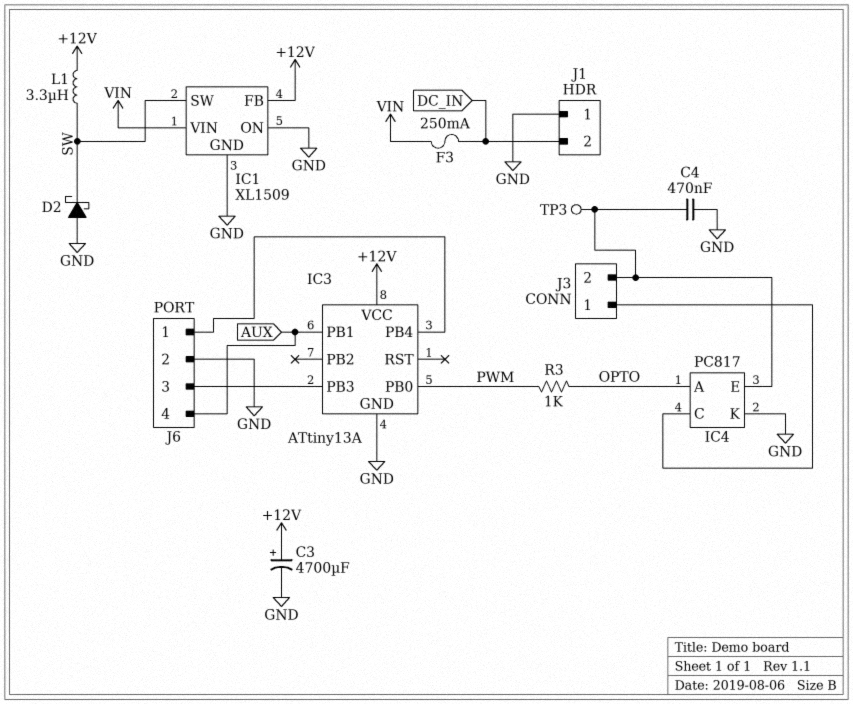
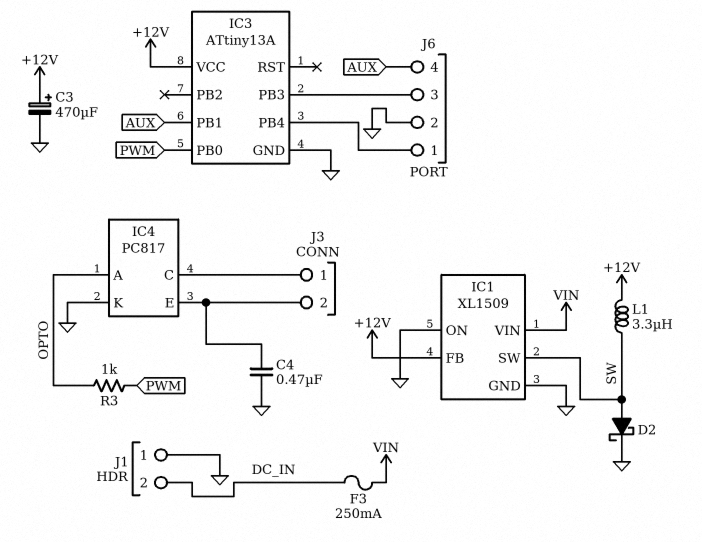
C3: 4700uF (plus +12V, minus GND) -> 470uF (plus +12V, minus GND)
D2: schottky (A GND, K SW) -> schottky (A SW, K GND)
TP3: test point (IC4/E) -> none

